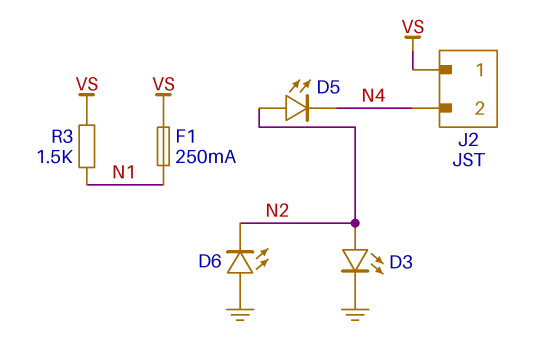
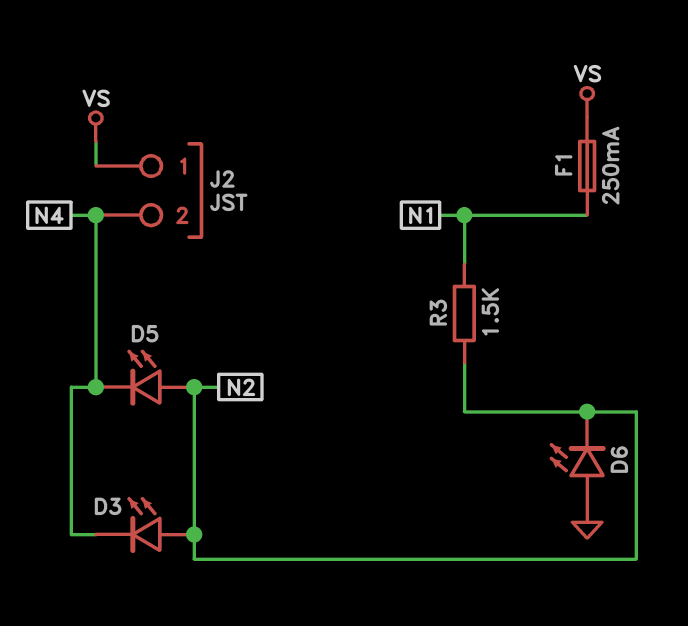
D3: LED (A N2, K GND) -> LED (A N2, K N4)
R3: 1.5k (N1, VS) -> 1.5k (N1, N2)

